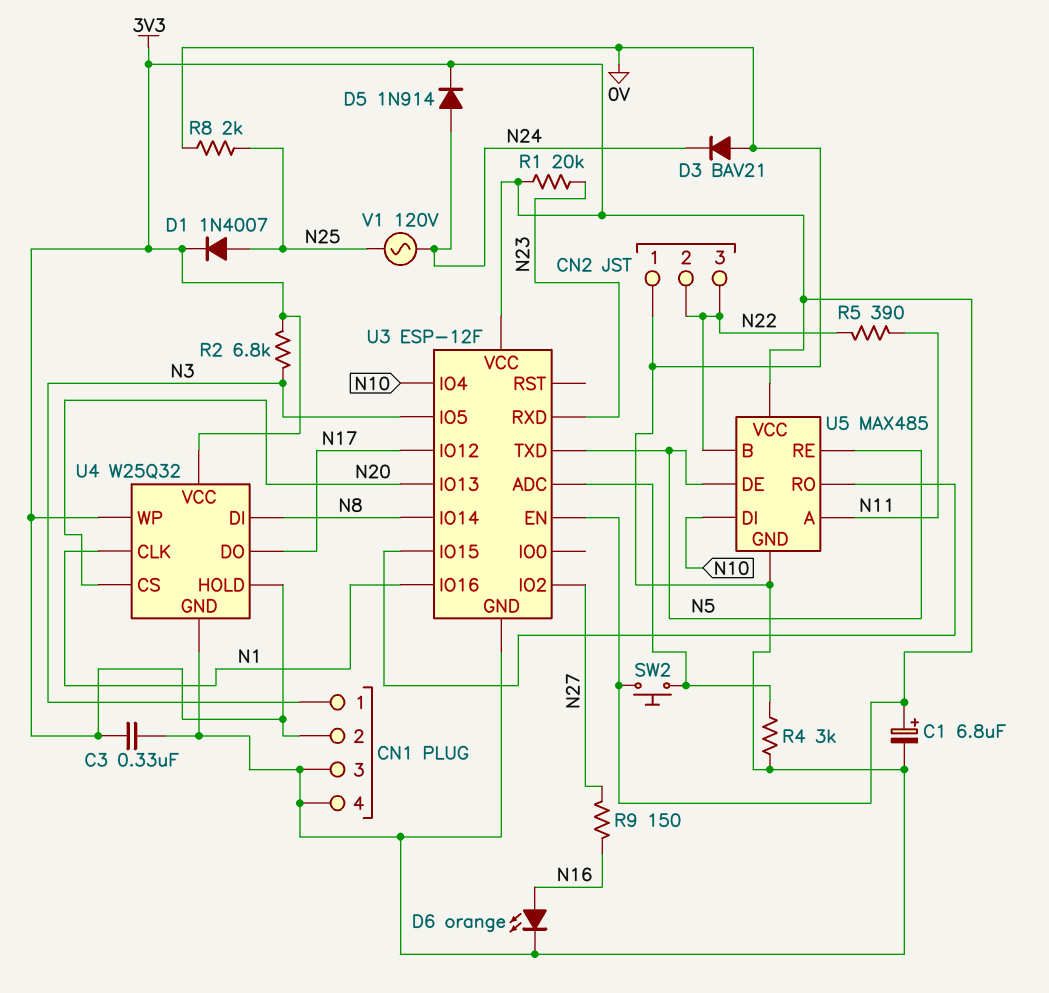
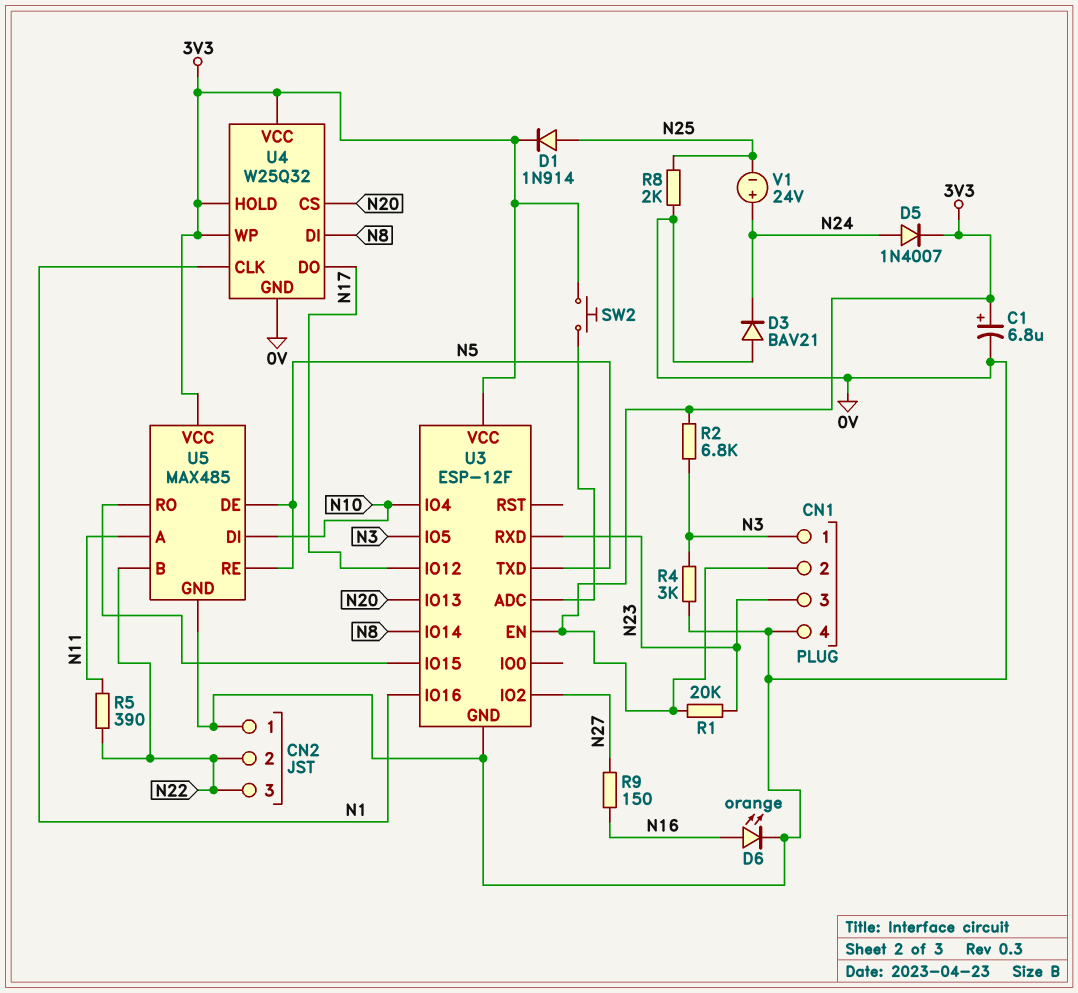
C3: 330nF (0V, 3V3) -> none
CN1 pin 3: 0V -> N23
D1: diode 1N4007 (A N25, K 3V3) -> diode 1N914 (A N25, K 3V3)
D5: diode 1N914 (A N24, K 3V3) -> diode 1N4007 (A N24, K 3V3)
R4: 3k (0V, U3/ADC) -> 3k (0V, N3)
V1: AC 120V (N24, N25) -> 24V (plus N24, minus N25)

